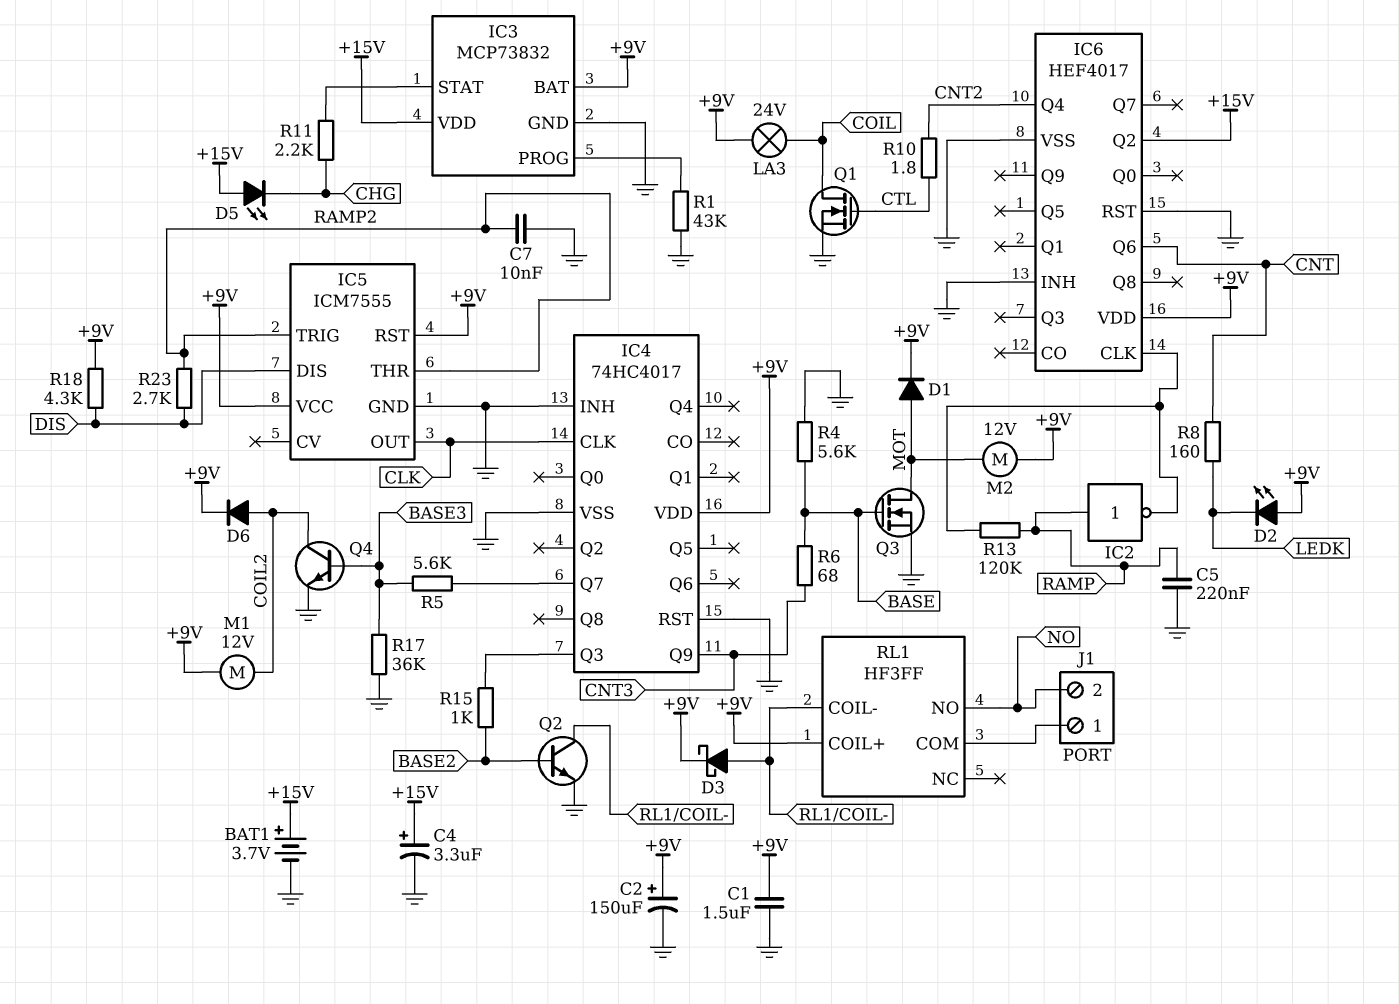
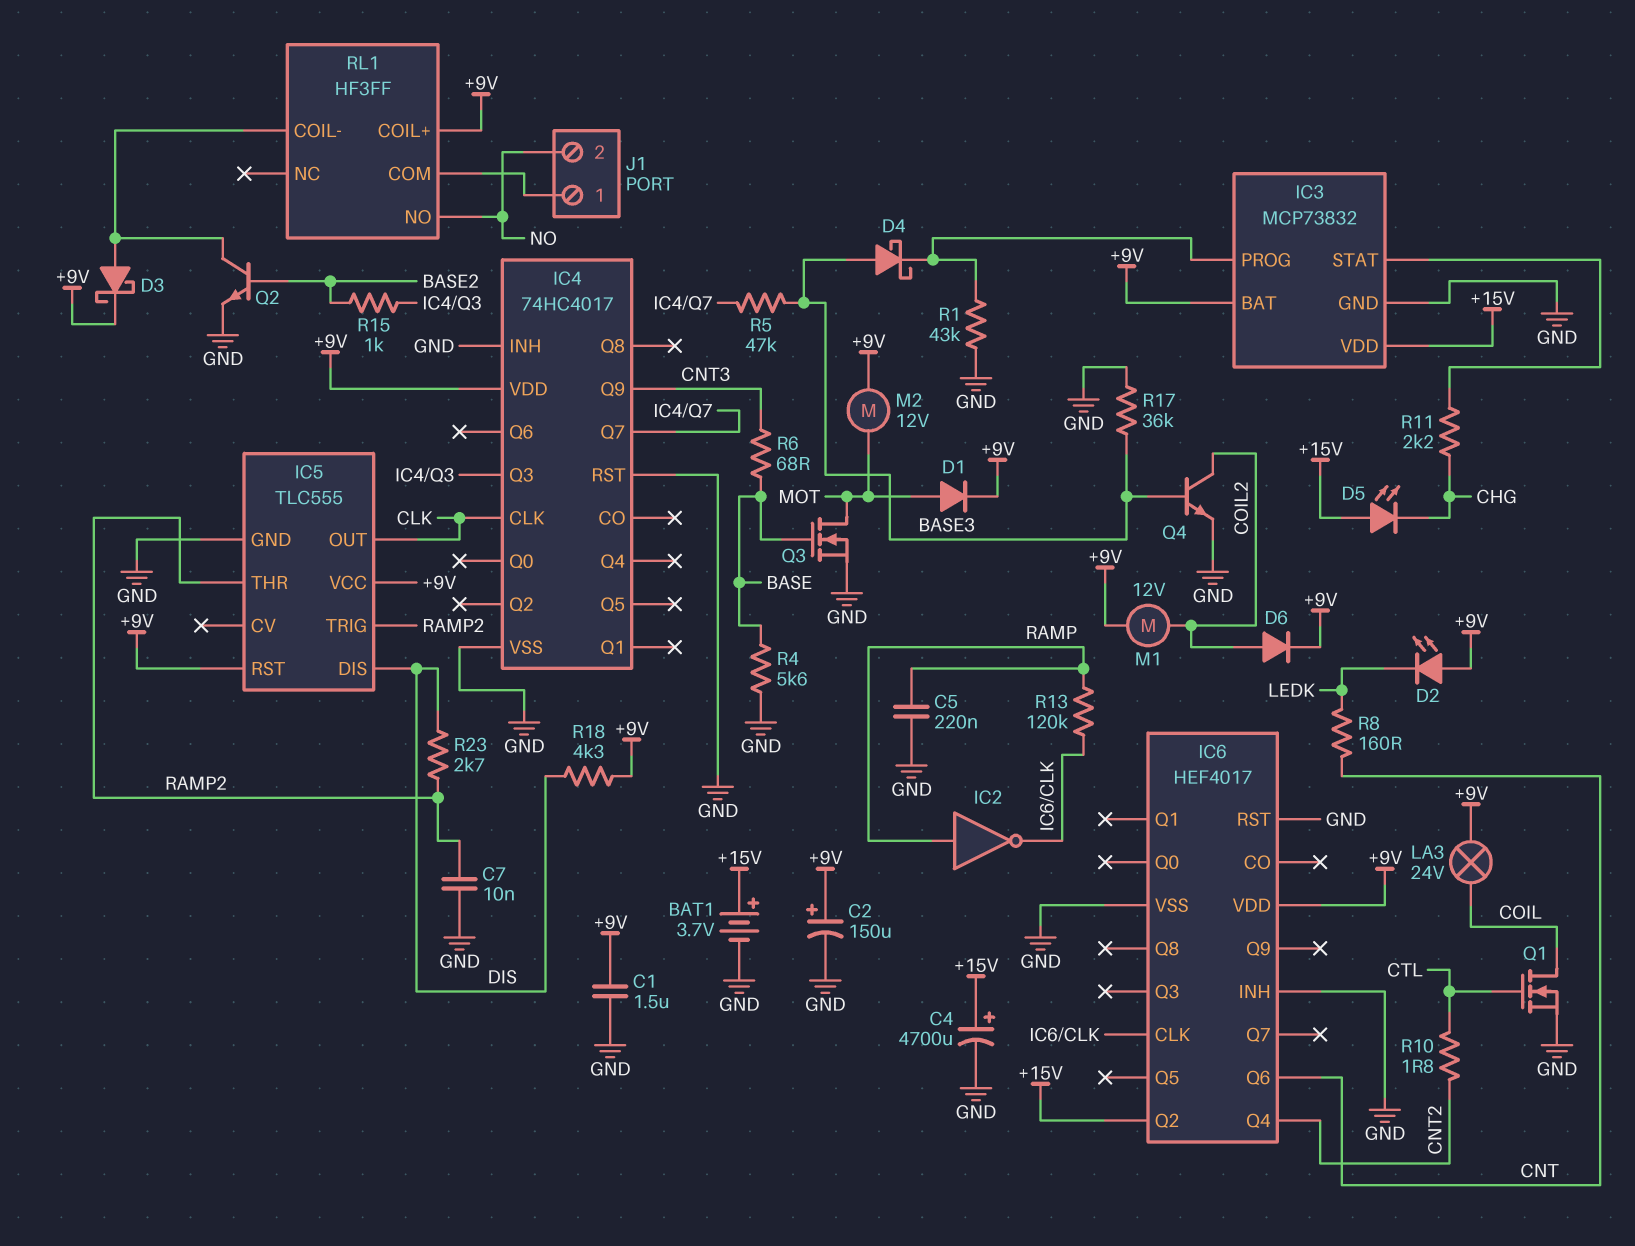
C4: 3.3uF (plus +15V, minus GND) -> 4700uF (plus +15V, minus GND)
D4: none -> schottky (A BASE3, K IC3/PROG)
IC5: ICM7555 -> TLC555
R5: 5.6k (BASE3, IC4/Q7) -> 47k (BASE3, IC4/Q7)

